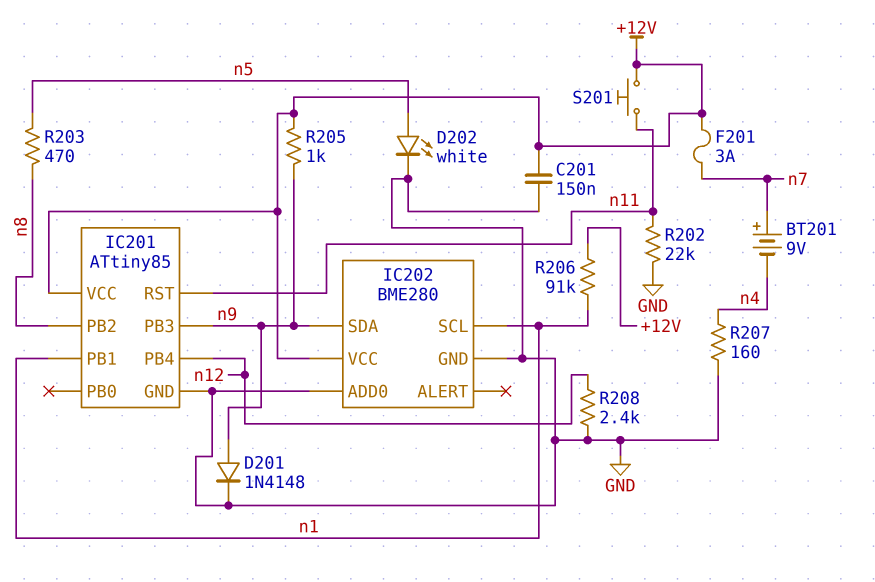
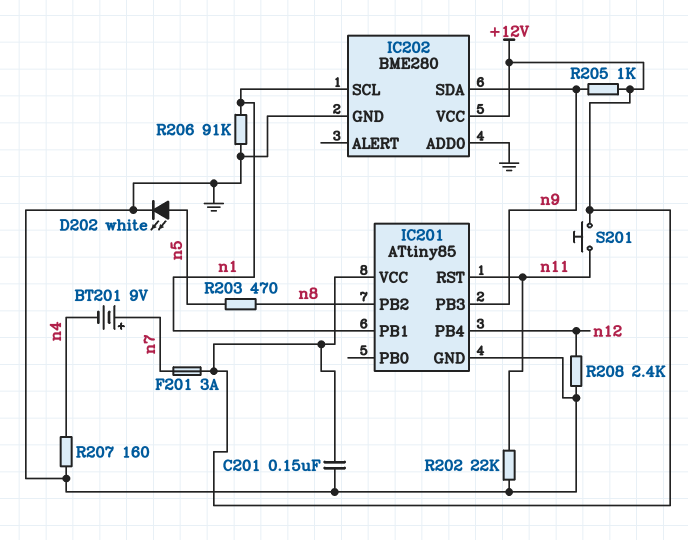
D201: diode 1N4148 (A n9, K GND) -> none
R206: 91k (+12V, n1) -> 91k (GND, n1)

